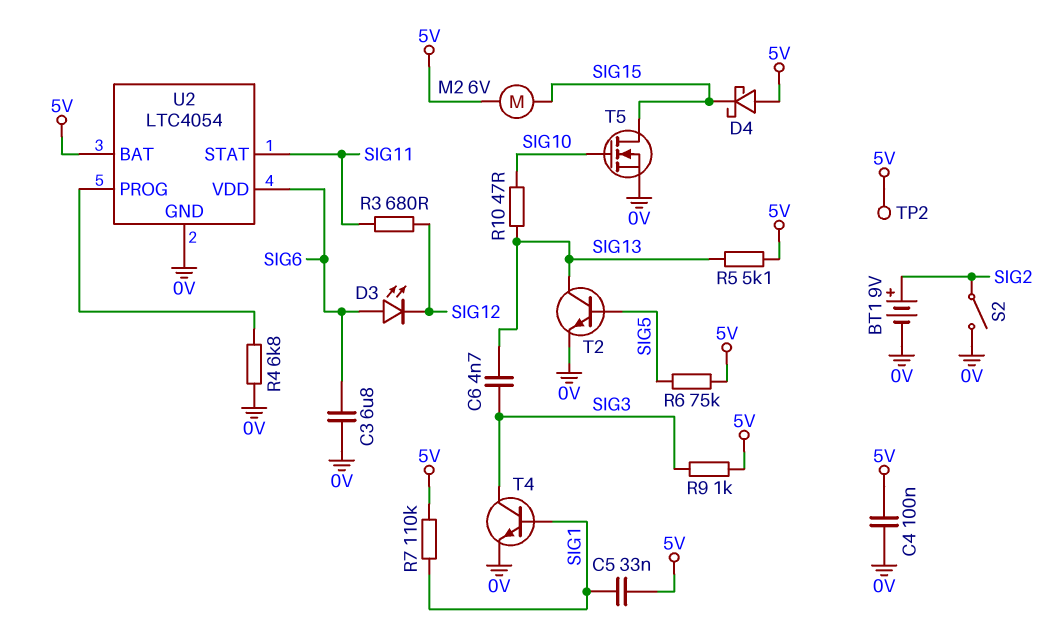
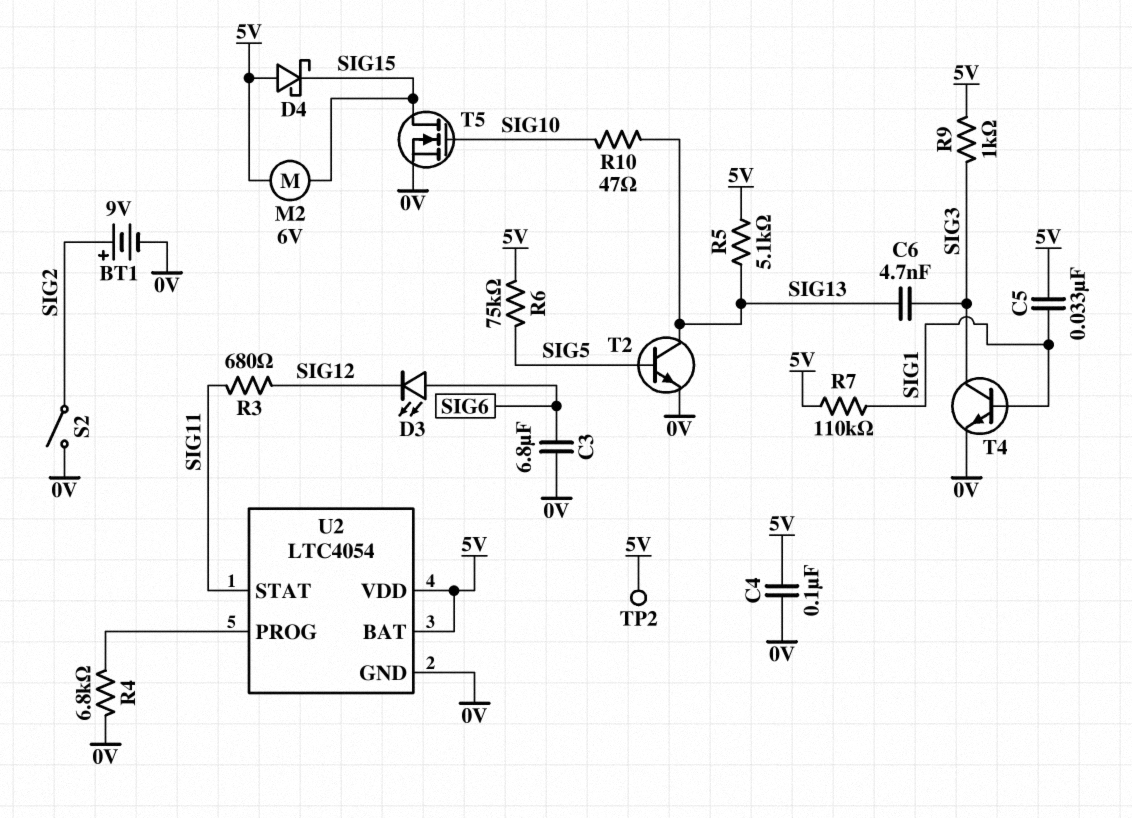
U2 pin VDD: SIG6 -> 5V

